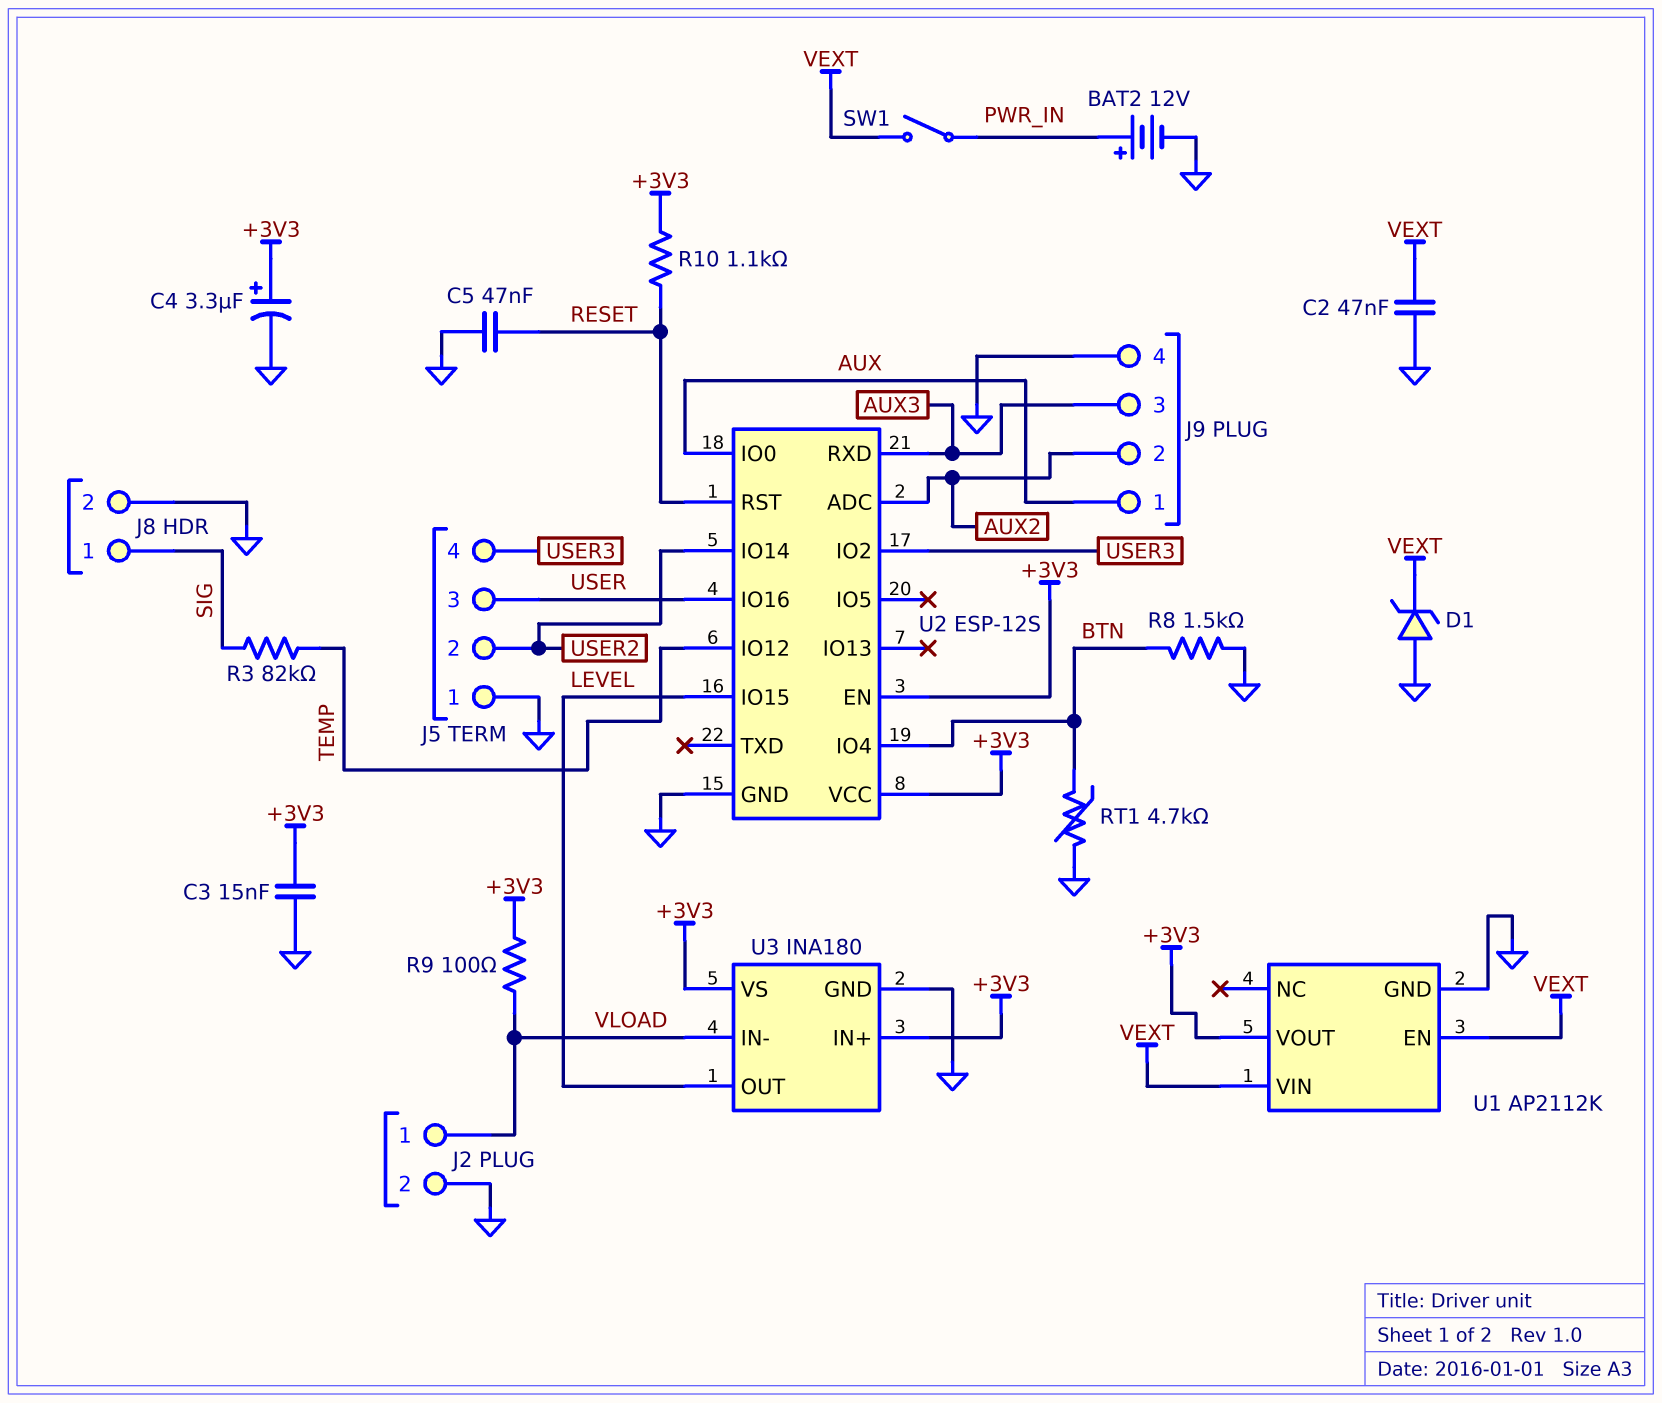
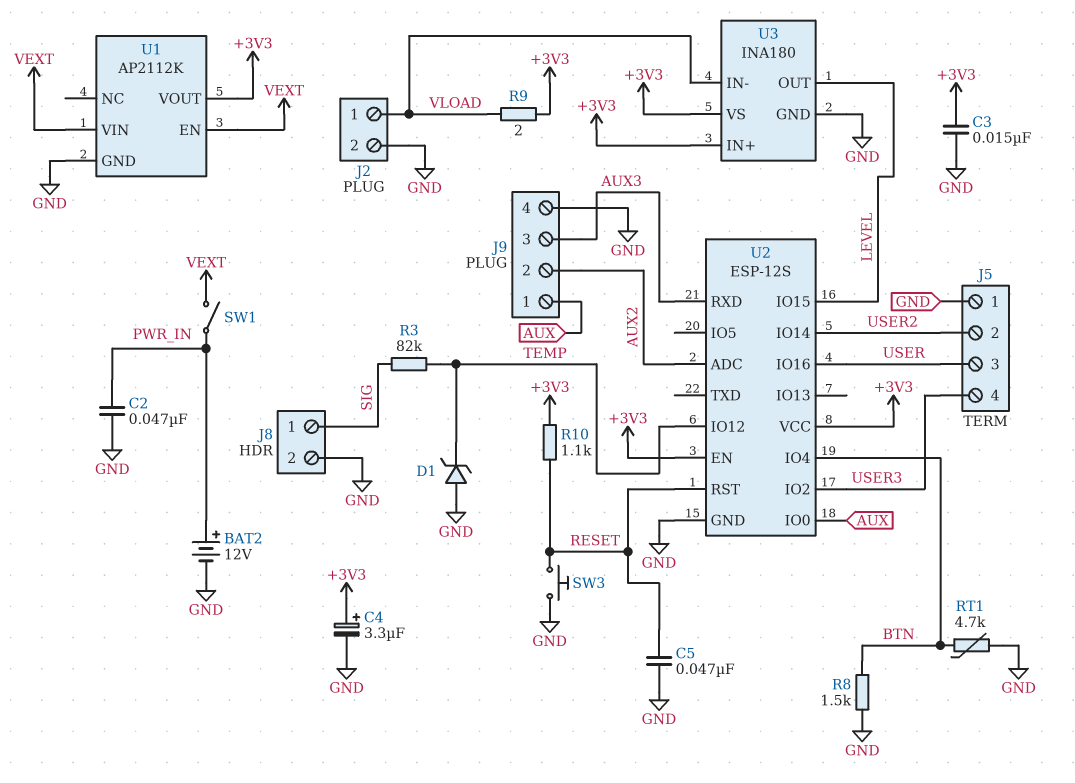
C2: 47nF (GND, VEXT) -> 47nF (GND, PWR_IN)
D1: zener (A GND, K VEXT) -> zener (A GND, K TEMP)
R9: 100 (+3V3, VLOAD) -> 2 (+3V3, VLOAD)
SW3: none -> button (GND, RESET)

